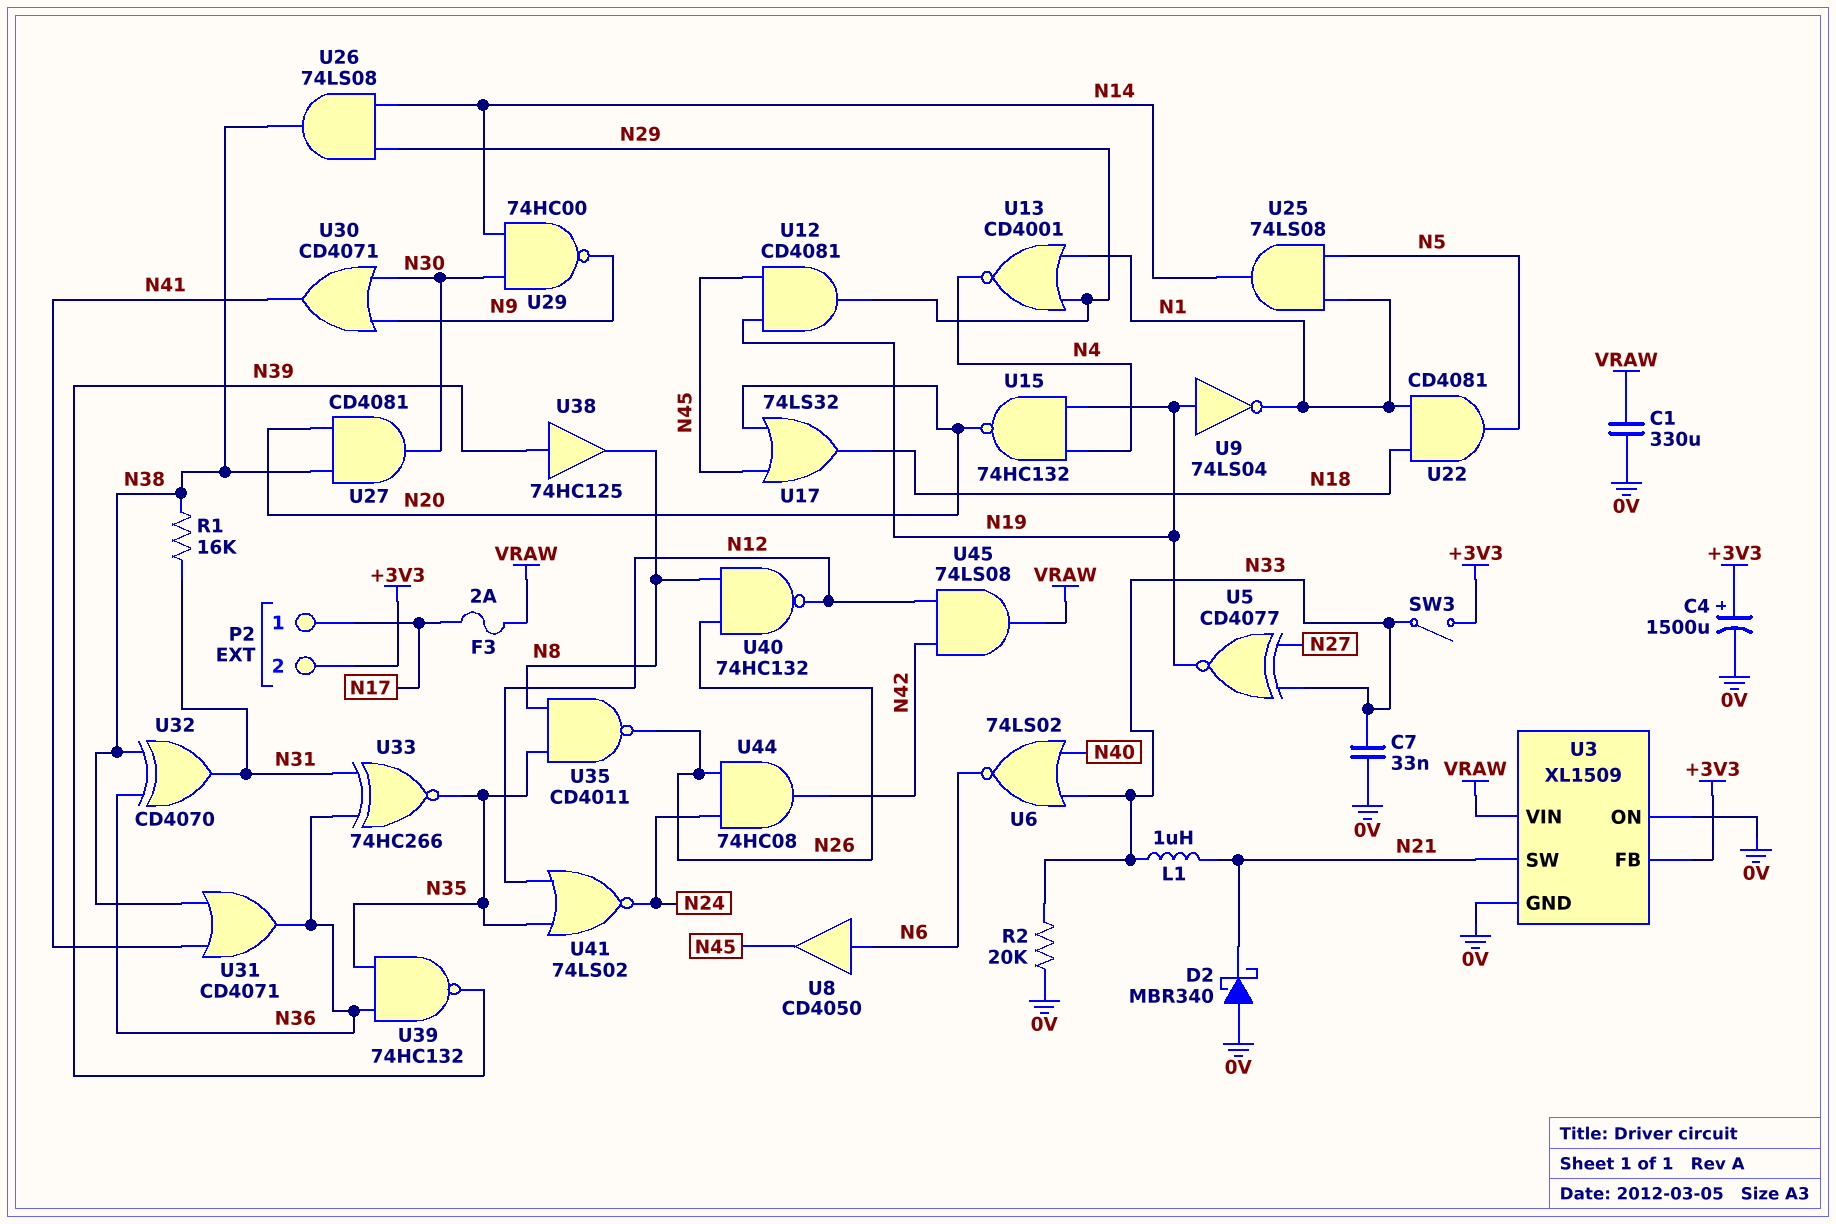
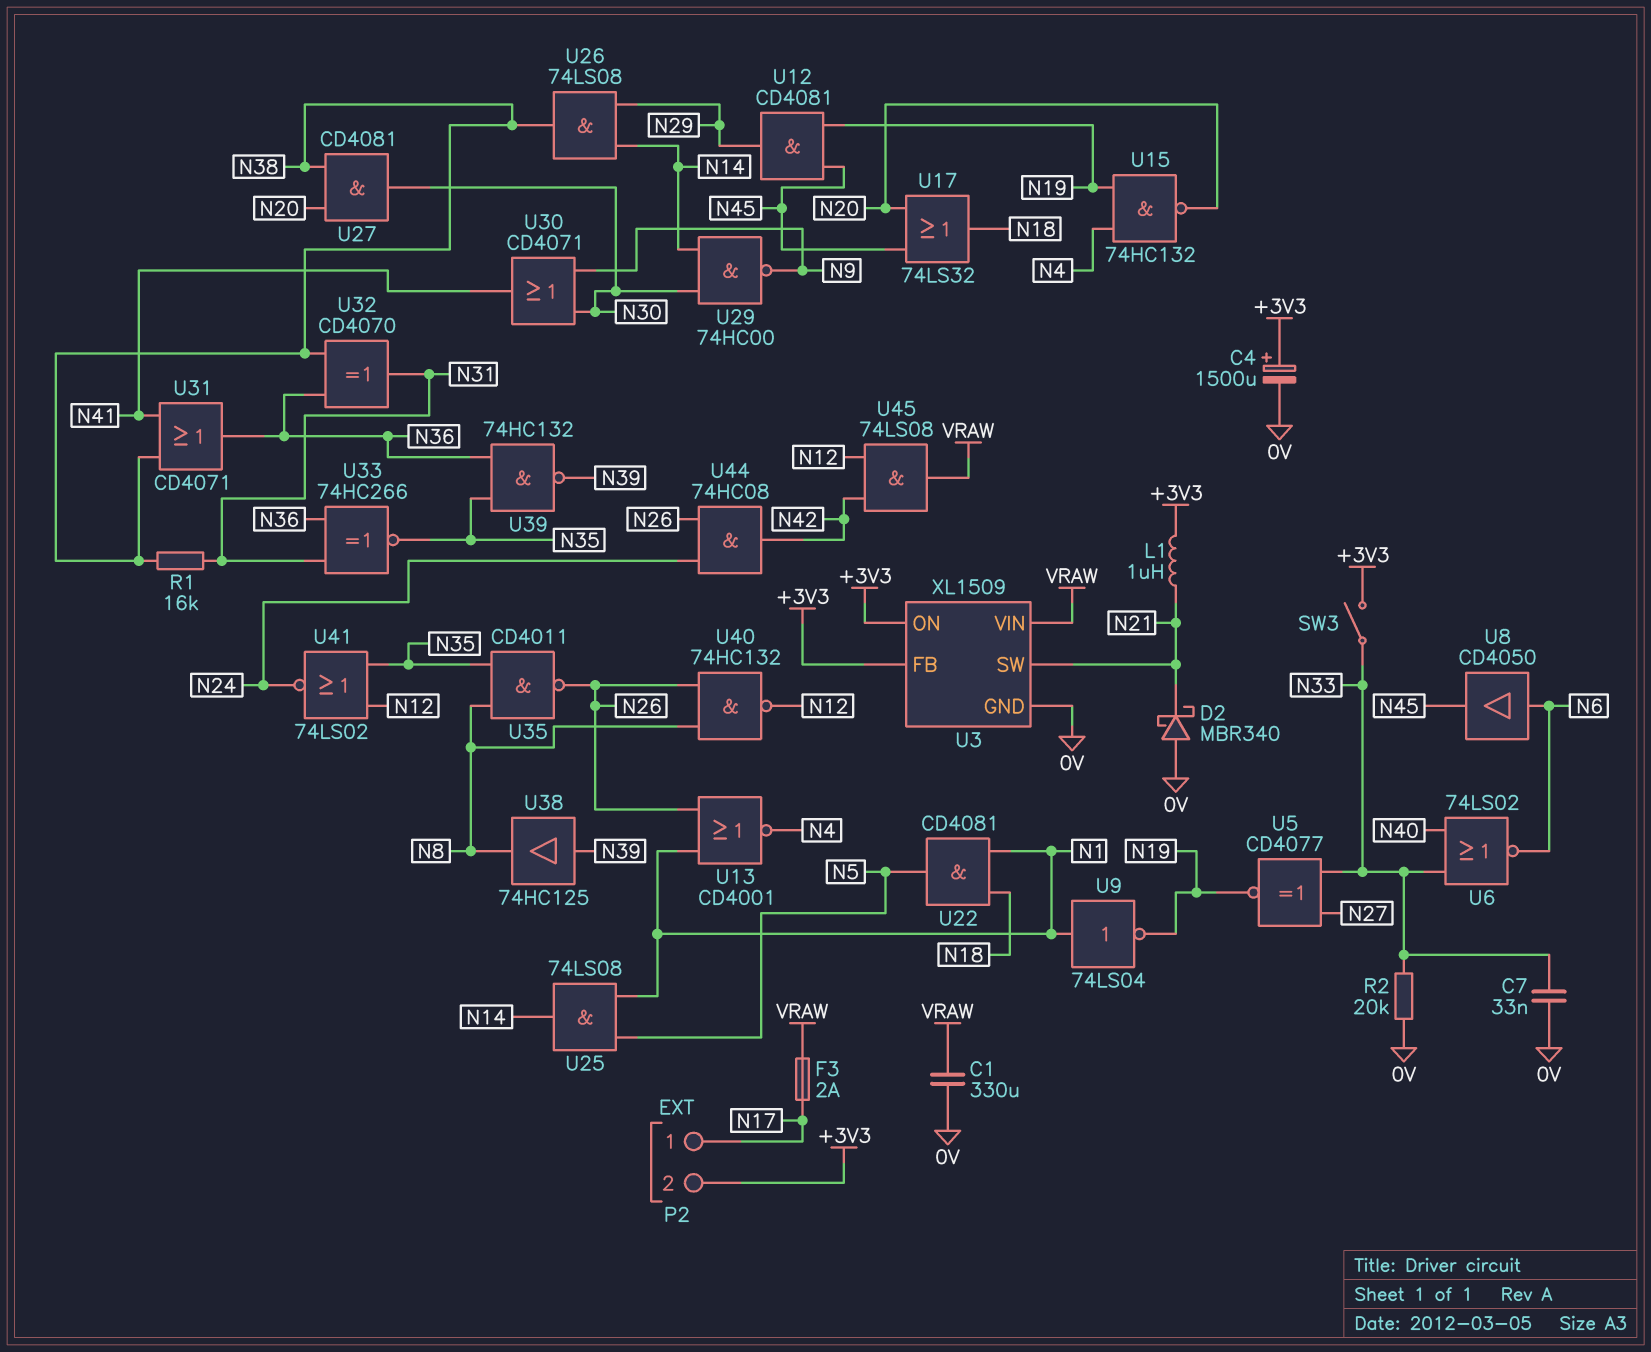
L1: 1uH (N21, N33) -> 1uH (+3V3, N21)
U3 pin ON: 0V -> +3V3
U9: NOT 74LS04 (in N19, out N1) -> NOT 74LS04 (in N1, out N19)
U13: NOR CD4001 (in N1, in N29, out N4) -> NOR CD4001 (in N1, in N26, out N4)

